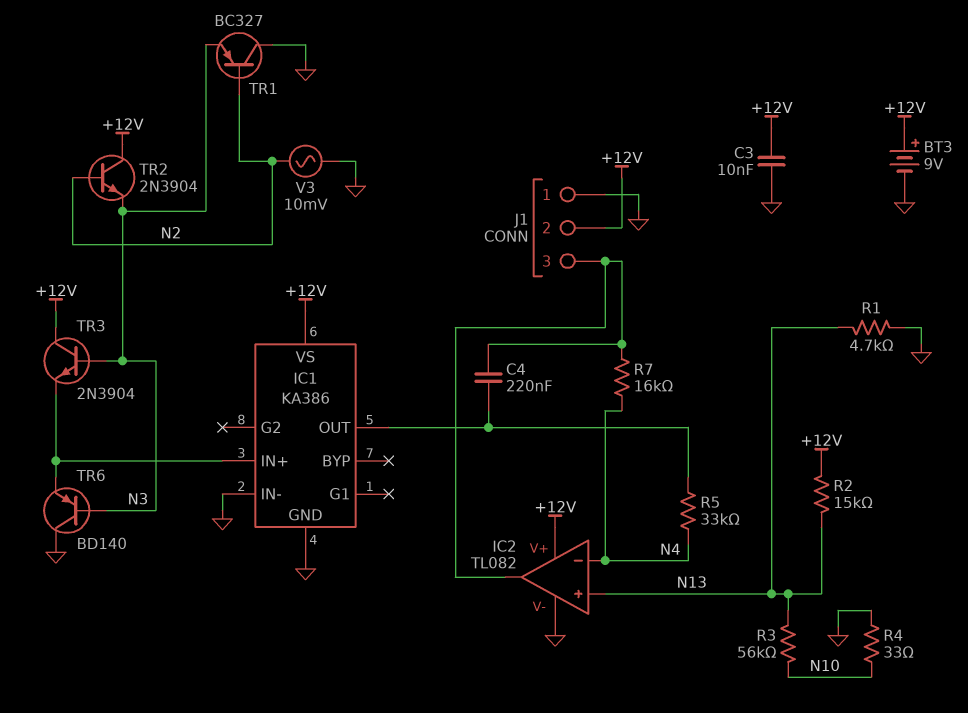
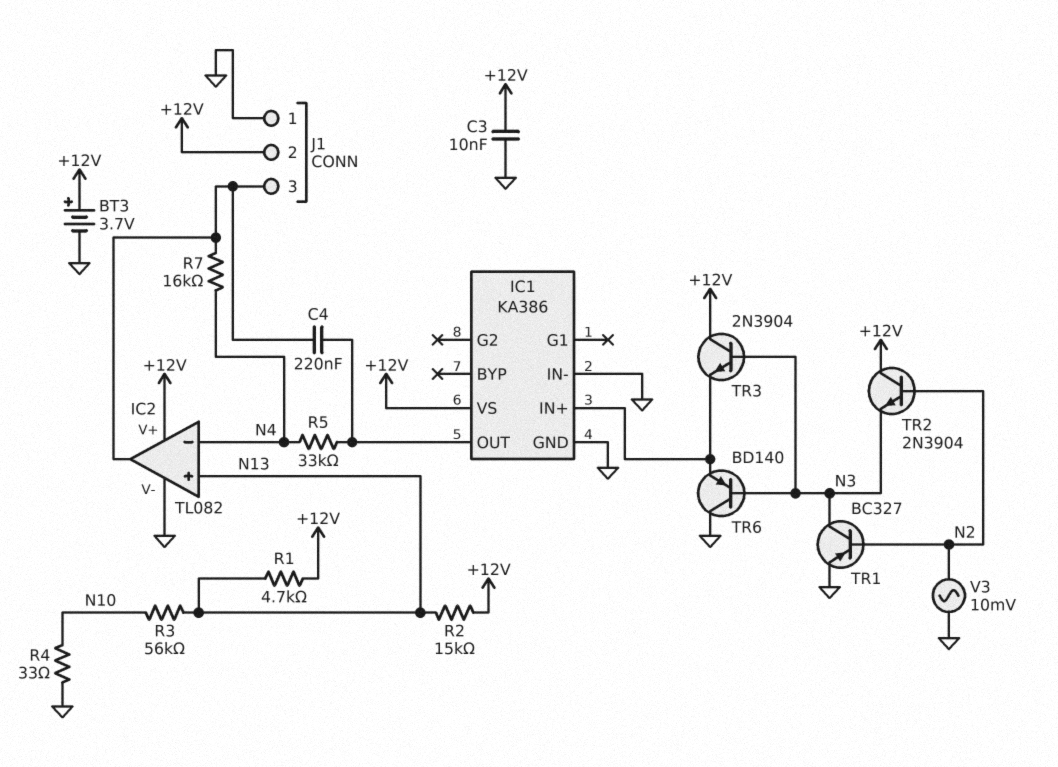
BT3: 9V (plus +12V, minus GND) -> 3.7V (plus +12V, minus GND)
R1: 4.7k (GND, N13) -> 4.7k (+12V, N13)
TR1: PNP BC327 (B N2, C GND, E N3) -> PNP BC327 (B N2, C N3, E GND)

